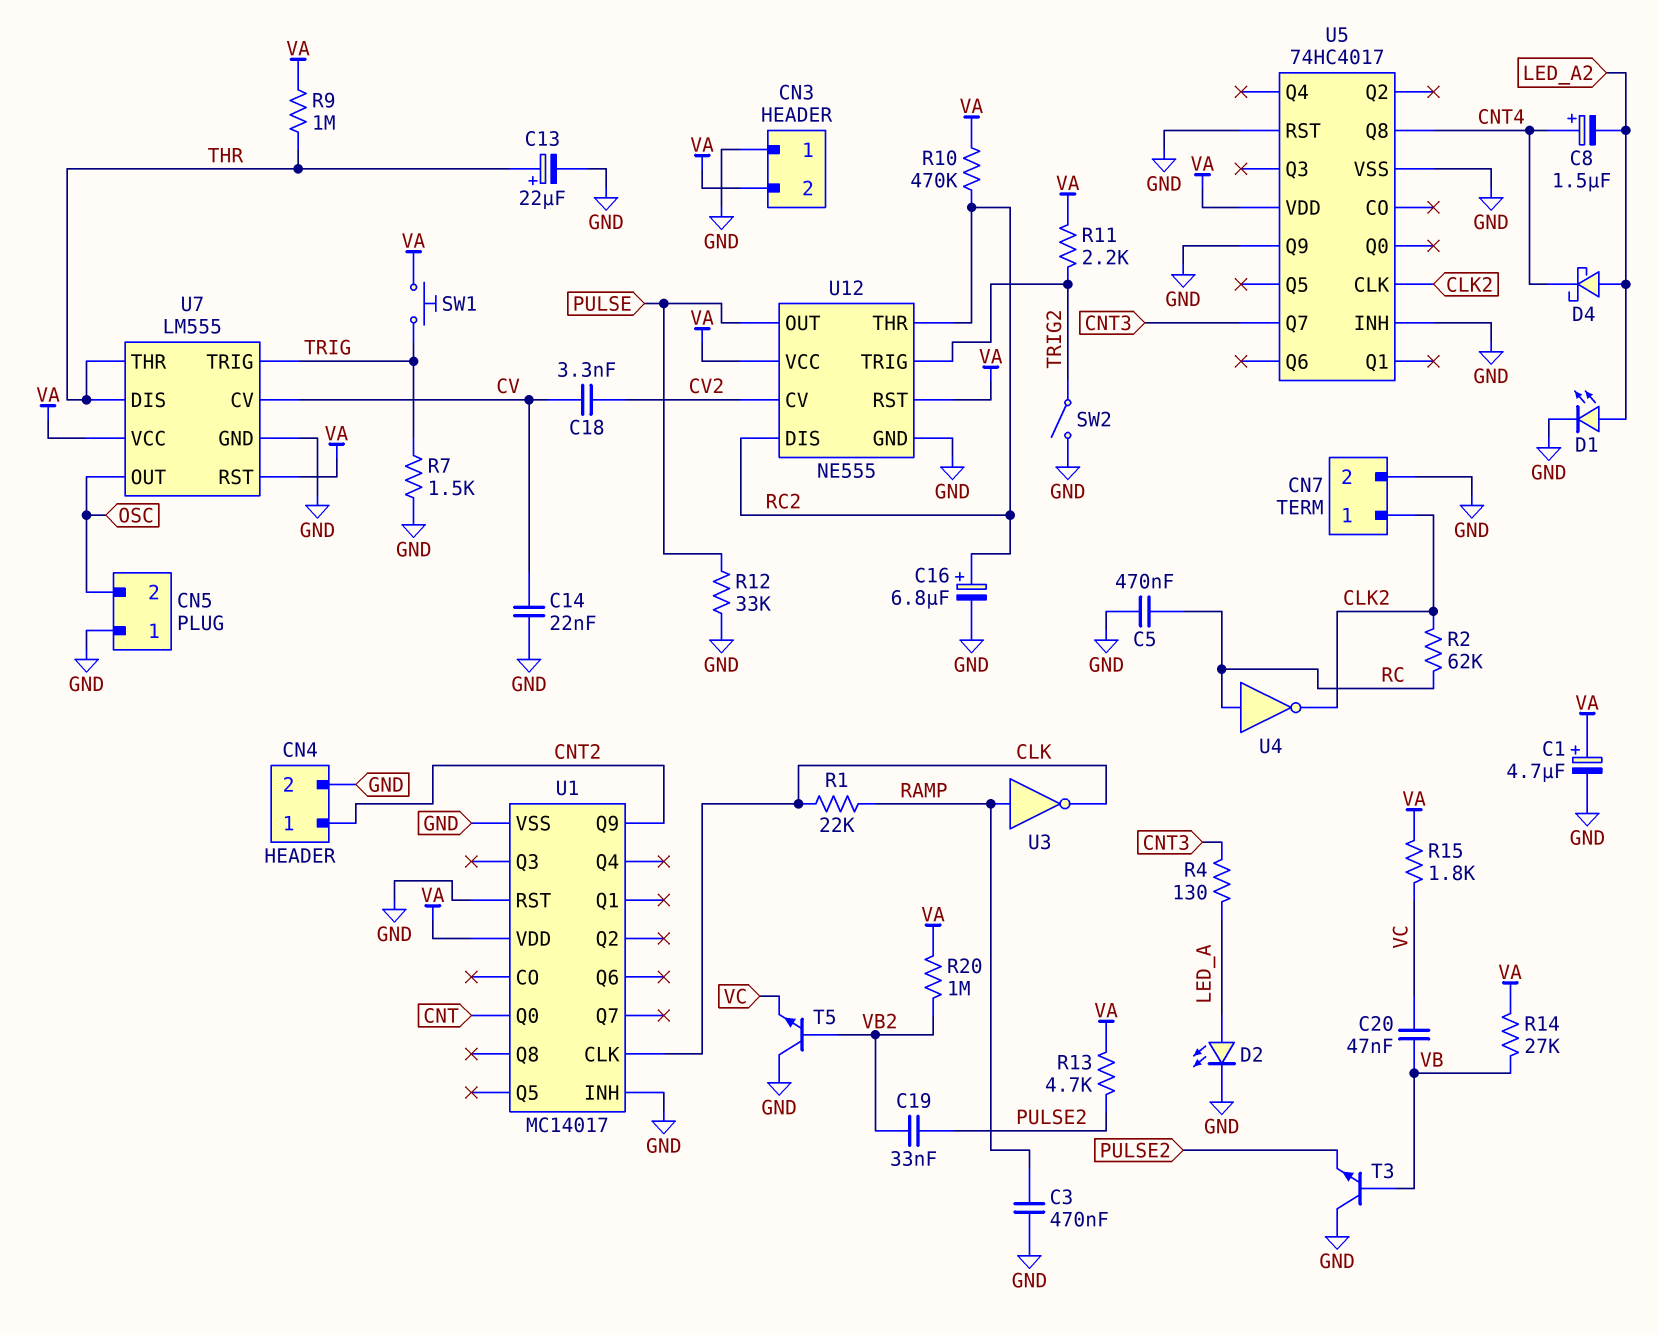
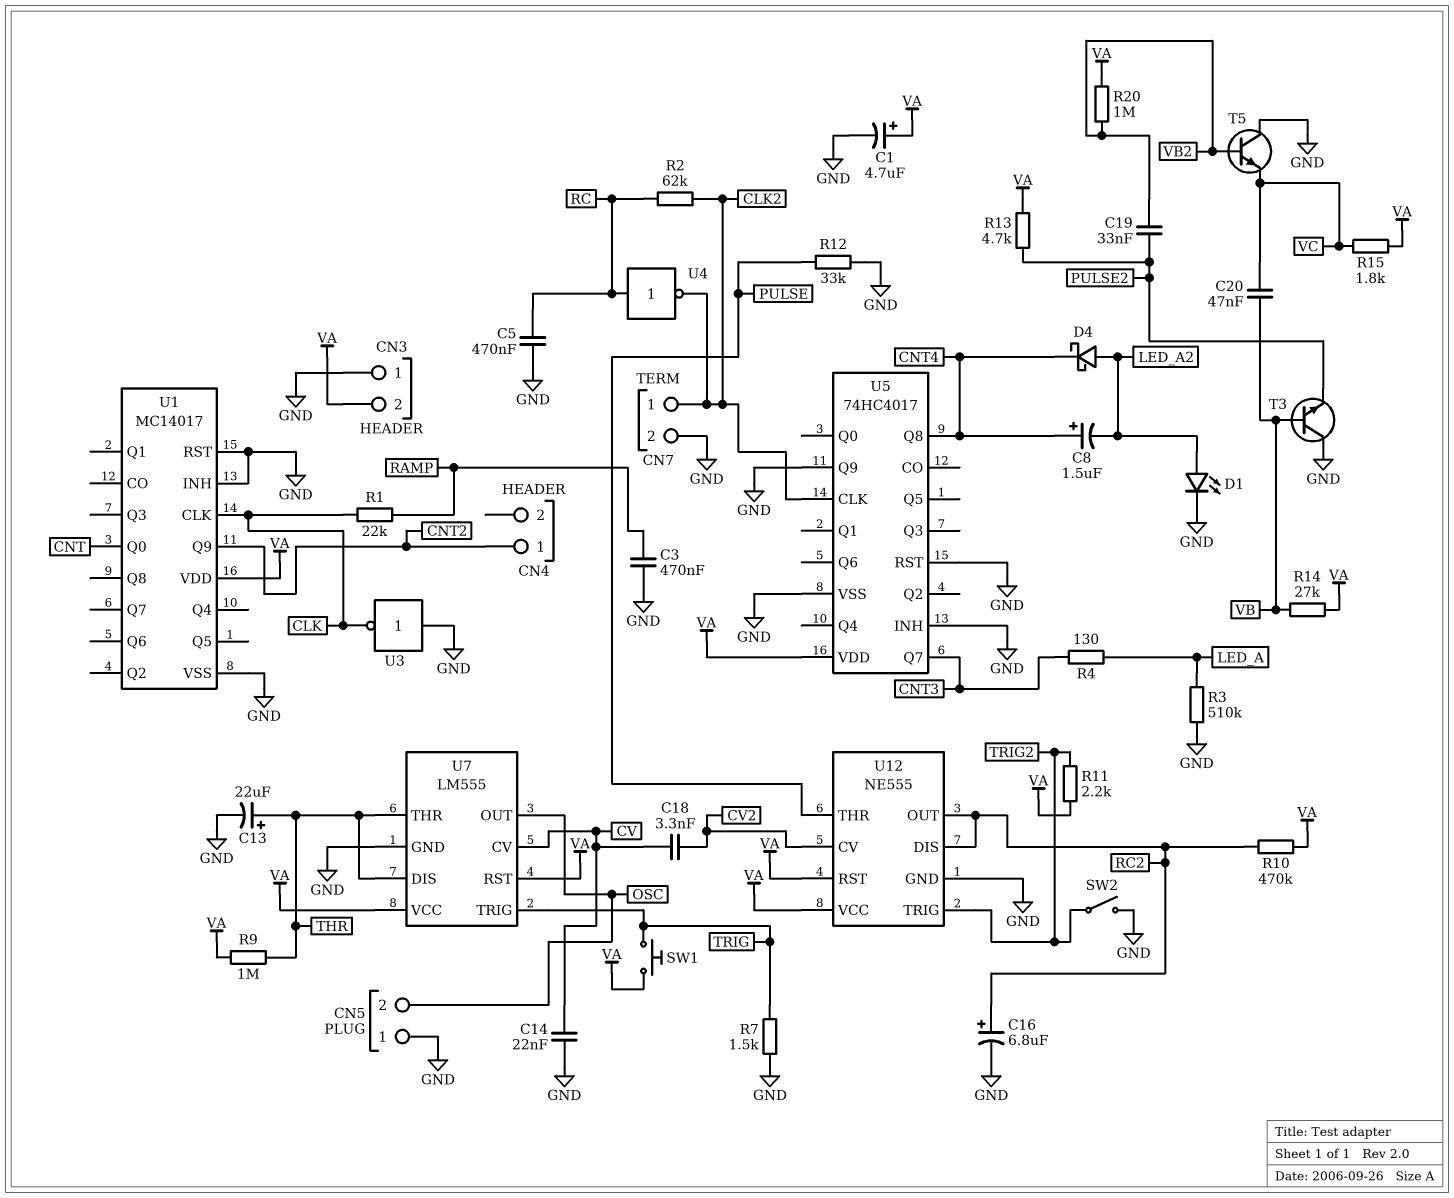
CN4 pin 2: GND -> none
D2: LED (A LED_A, K GND) -> none
R3: none -> 510k (GND, LED_A)
U3: NOT (in RAMP, out CLK) -> NOT (in GND, out CLK)
U12 pin OUT: PULSE -> RC2
U12 pin THR: RC2 -> PULSE

